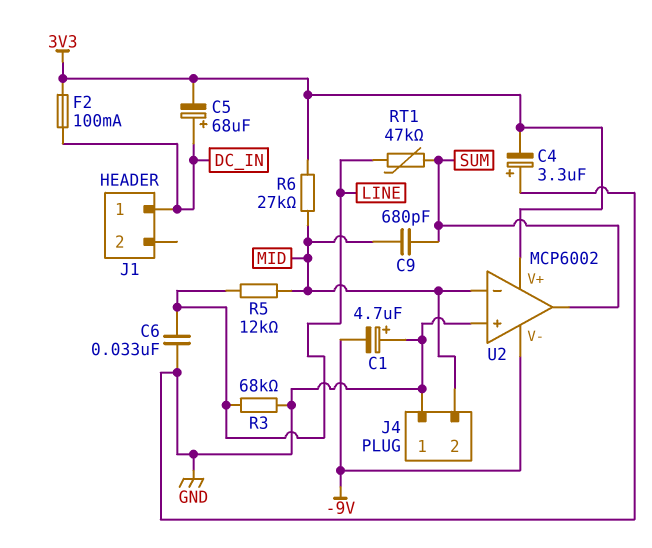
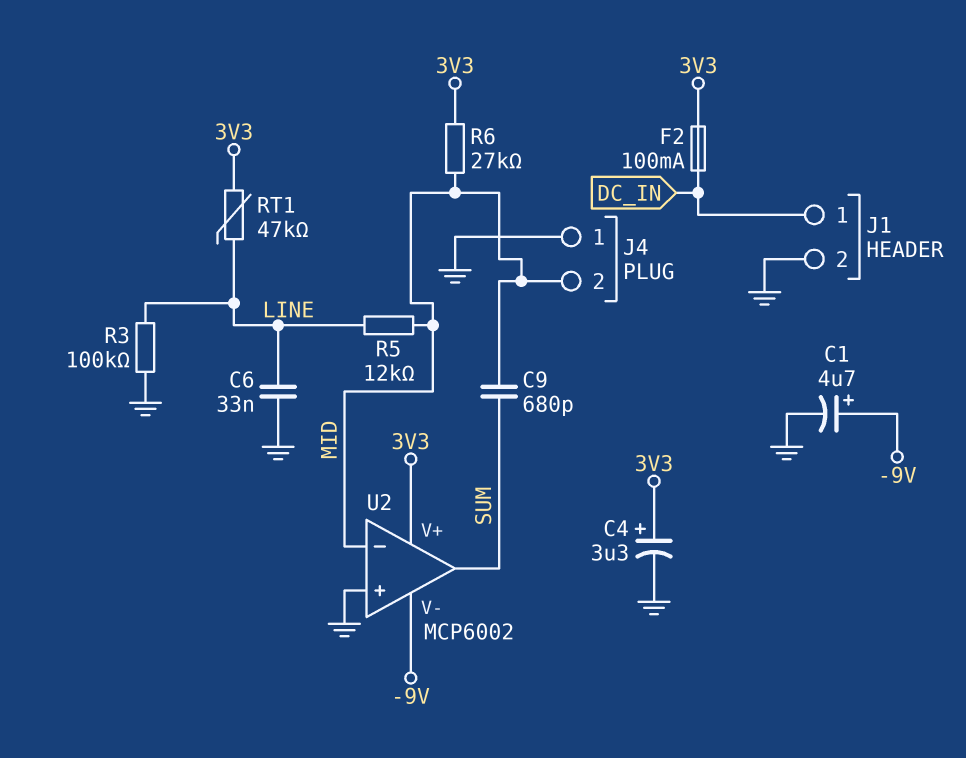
C1: 4.7uF (plus GND, minus -9V) -> 4.7uF (plus -9V, minus GND)
C4: 3.3uF (plus GND, minus 3V3) -> 3.3uF (plus 3V3, minus GND)
C5: 68uF (plus DC_IN, minus 3V3) -> none
J1 pin 2: none -> GND
R3: 68k (GND, LINE) -> 100k (GND, LINE)
RT1: 47k (LINE, SUM) -> 47k (3V3, LINE)

